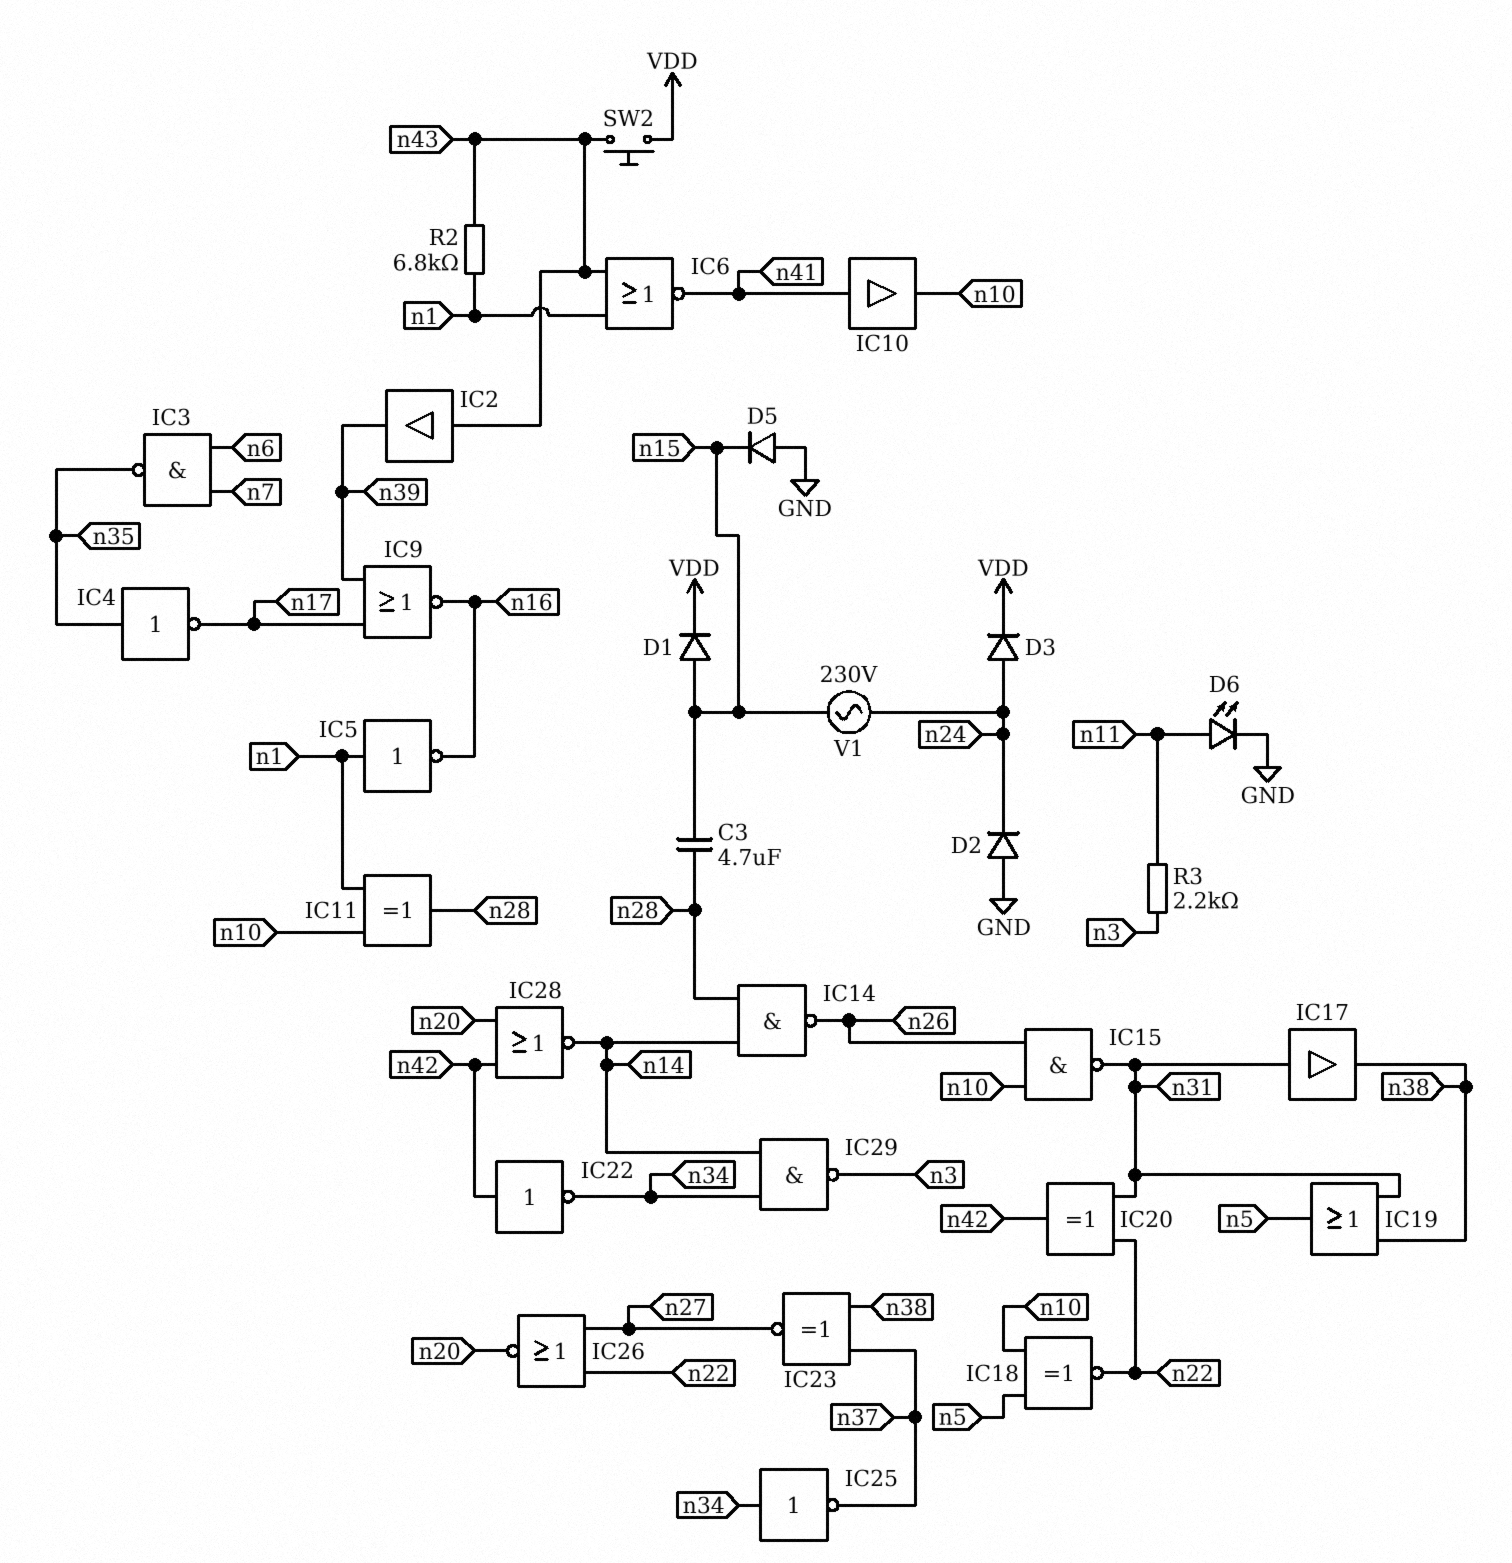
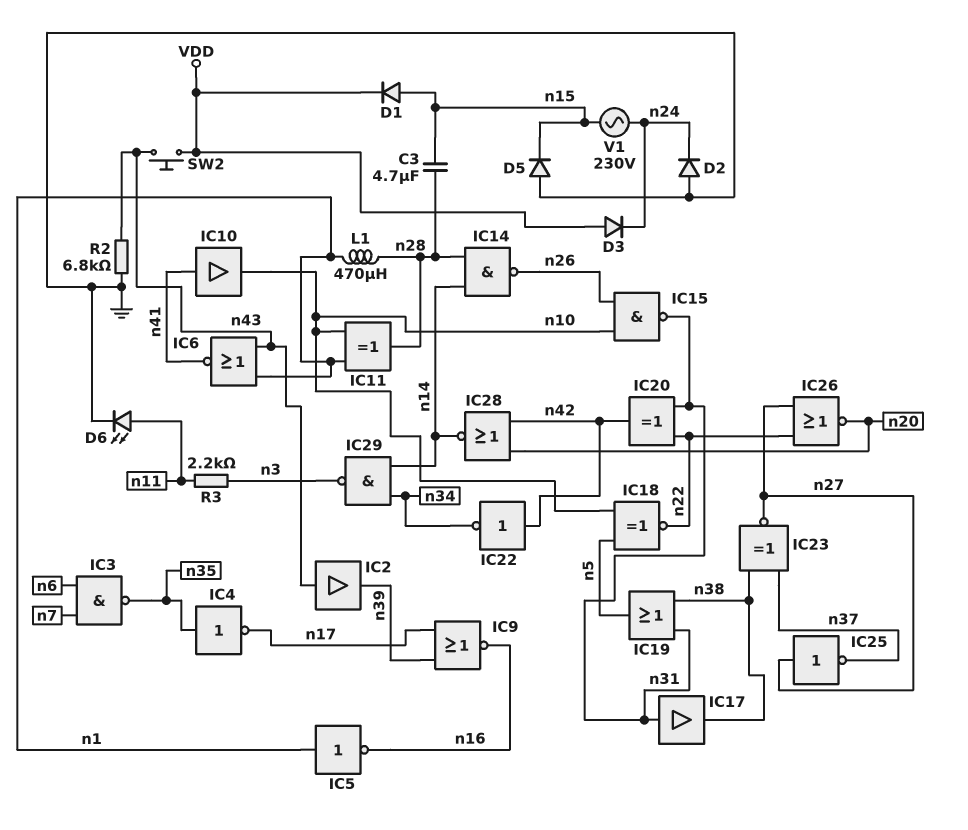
D3: diode (A n24, K VDD) -> diode (A VDD, K n24)
IC25: NOT (in n34, out n37) -> NOT (in n27, out n37)
L1: none -> 470uH (n1, n28)
R2: 6.8k (n1, n43) -> 6.8k (GND, n43)

